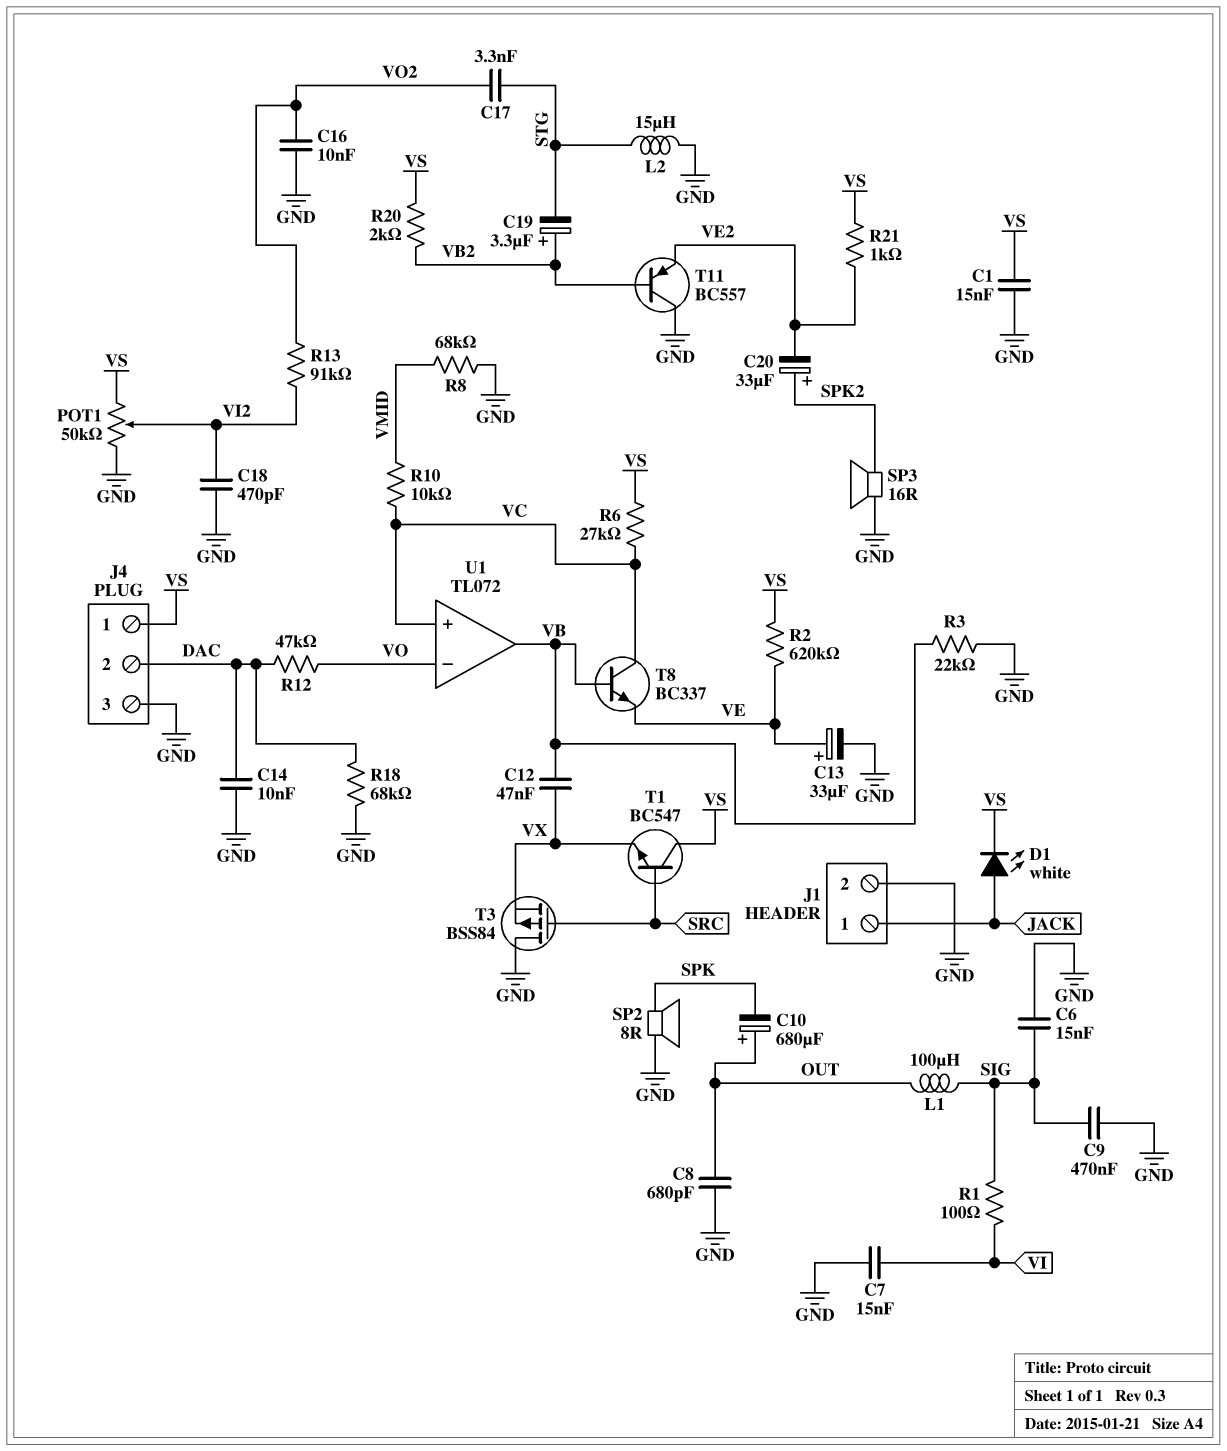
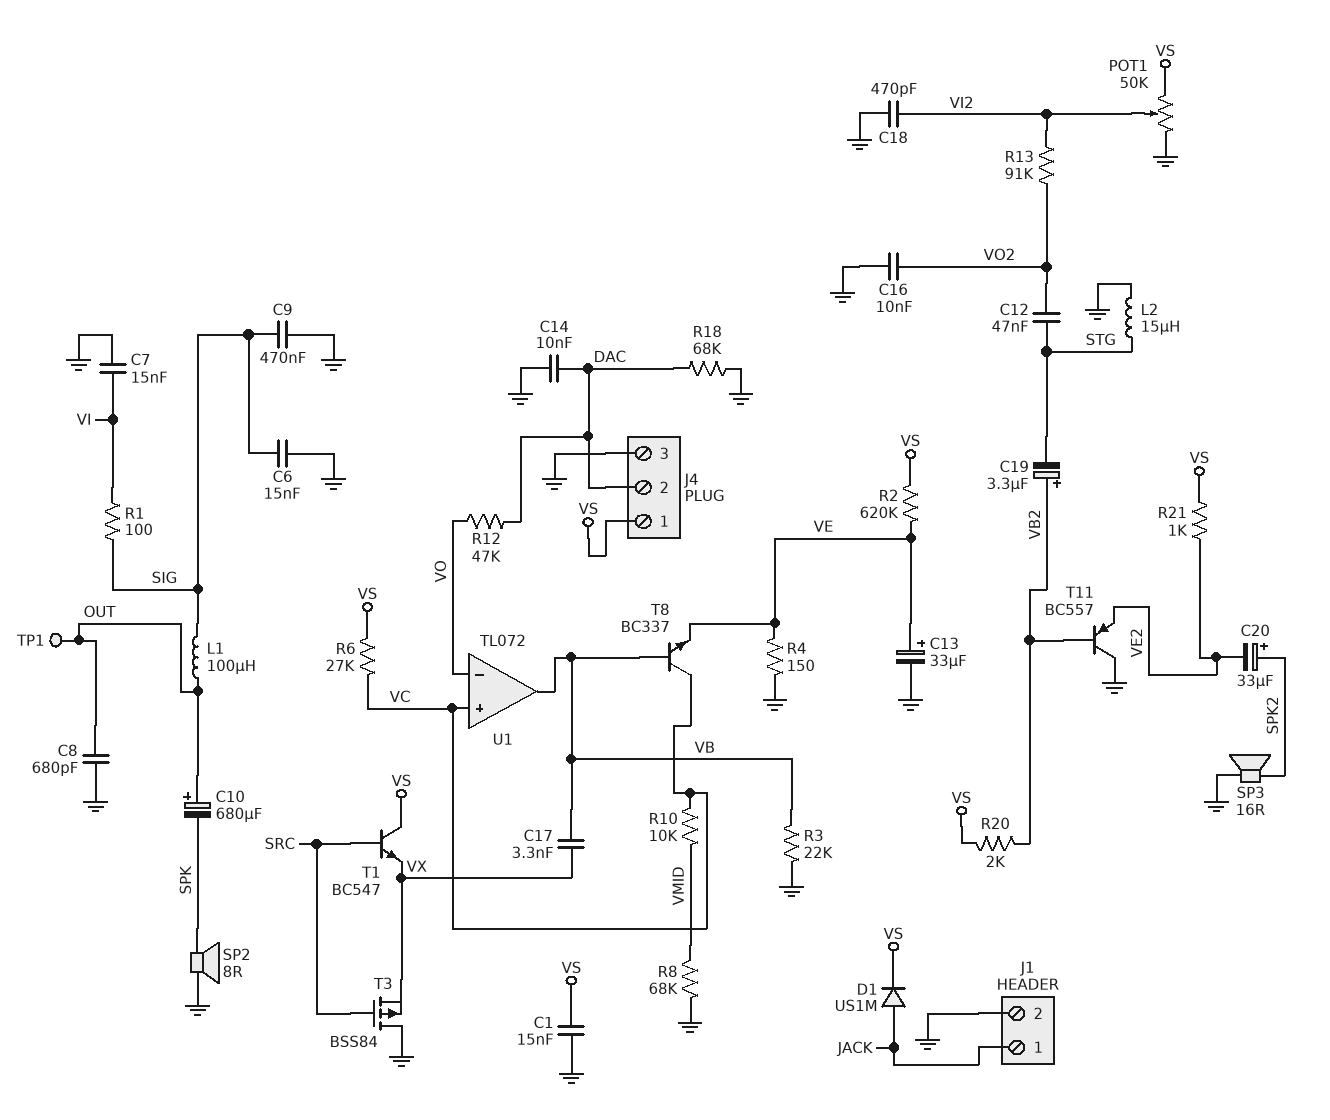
C12: 47nF (VB, VX) -> 47nF (STG, VO2)
C17: 3.3nF (STG, VO2) -> 3.3nF (VB, VX)
D1: LED white (A JACK, K VS) -> diode US1M (A JACK, K VS)
R4: none -> 150 (GND, VE)
TP1: none -> test point (OUT)

